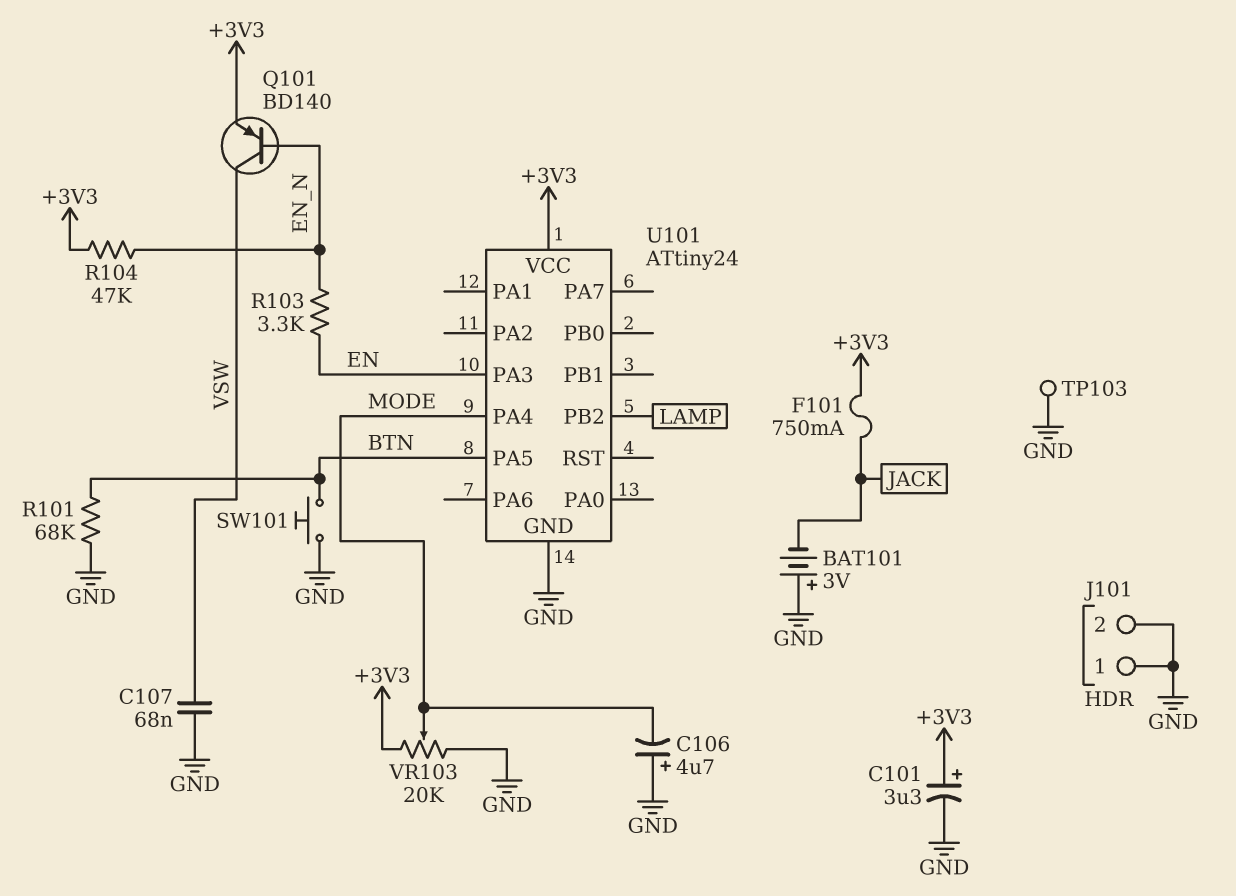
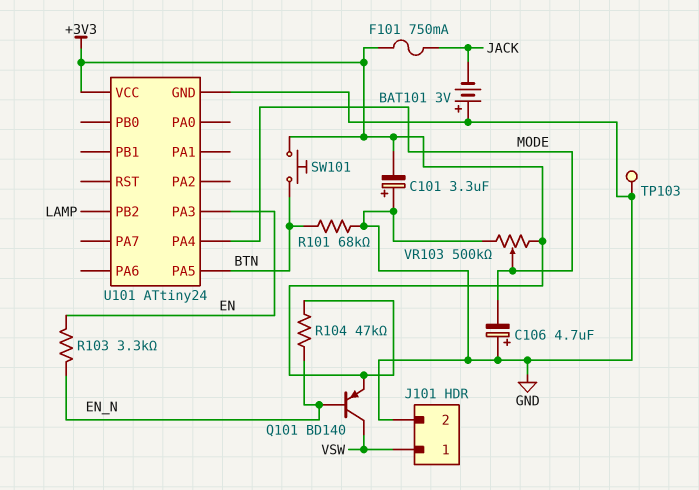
C101: 3.3uF (plus +3V3, minus GND) -> 3.3uF (plus GND, minus +3V3)
C107: 68nF (GND, VSW) -> none
J101 pin 1: GND -> VSW
SW101: button (BTN, GND) -> button (+3V3, BTN)
VR103: 20k (+3V3, GND, wiper MODE) -> 500k (+3V3, GND, wiper MODE)

